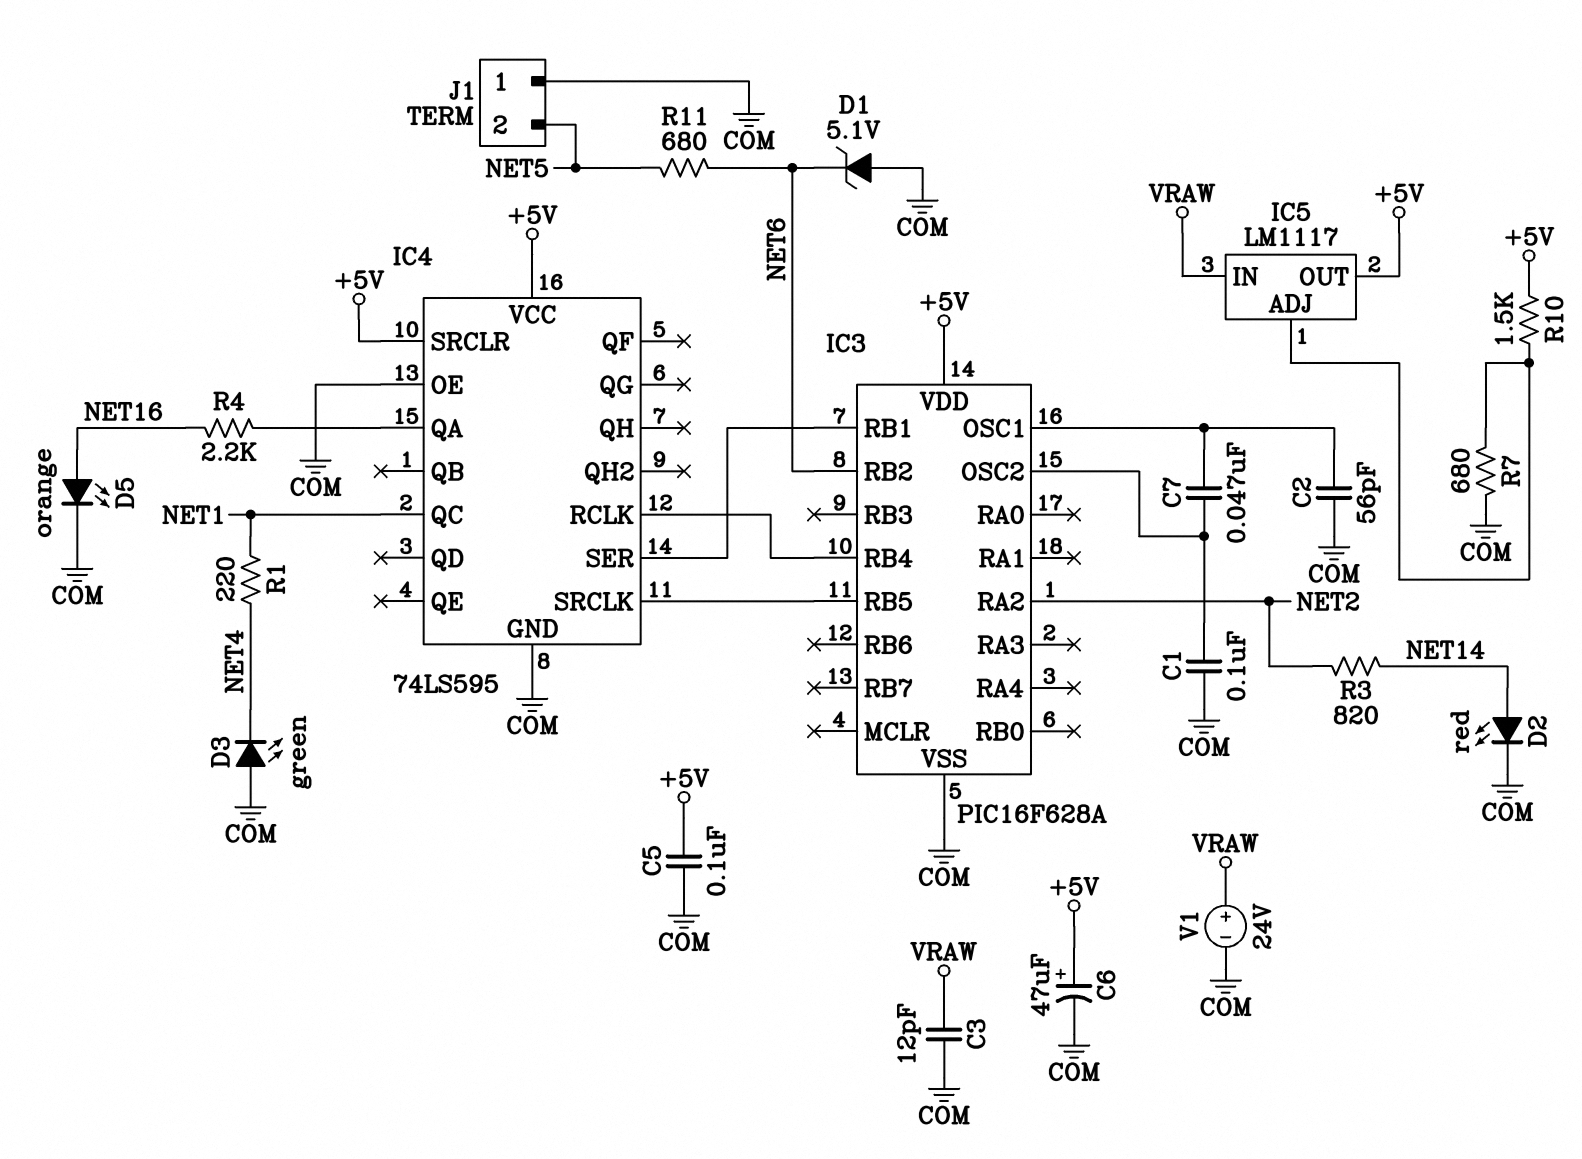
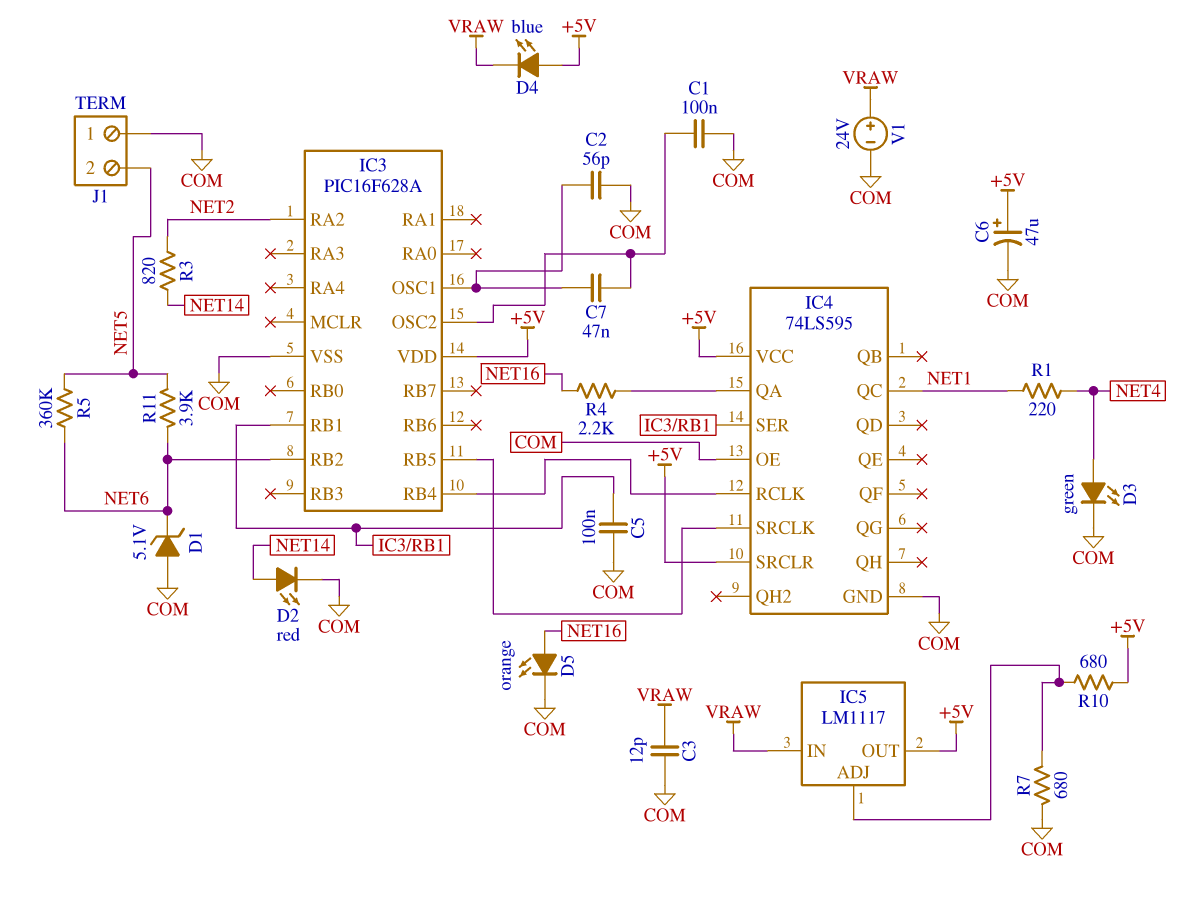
C5: 100nF (+5V, COM) -> 100nF (COM, IC3/RB1)
D3: LED green (A COM, K NET4) -> LED green (A NET4, K COM)
D4: none -> LED blue (A +5V, K VRAW)
R5: none -> 360k (NET5, NET6)
R10: 1.5k (+5V, IC5/ADJ) -> 680 (+5V, IC5/ADJ)
R11: 680 (NET5, NET6) -> 3.9k (NET5, NET6)

